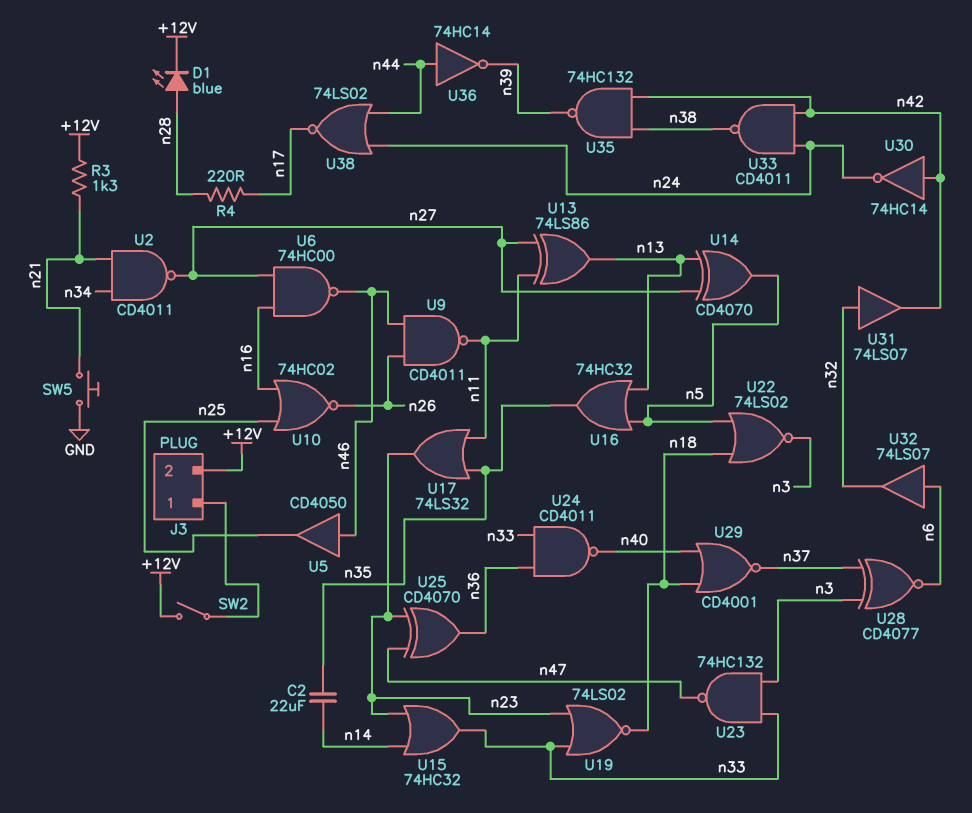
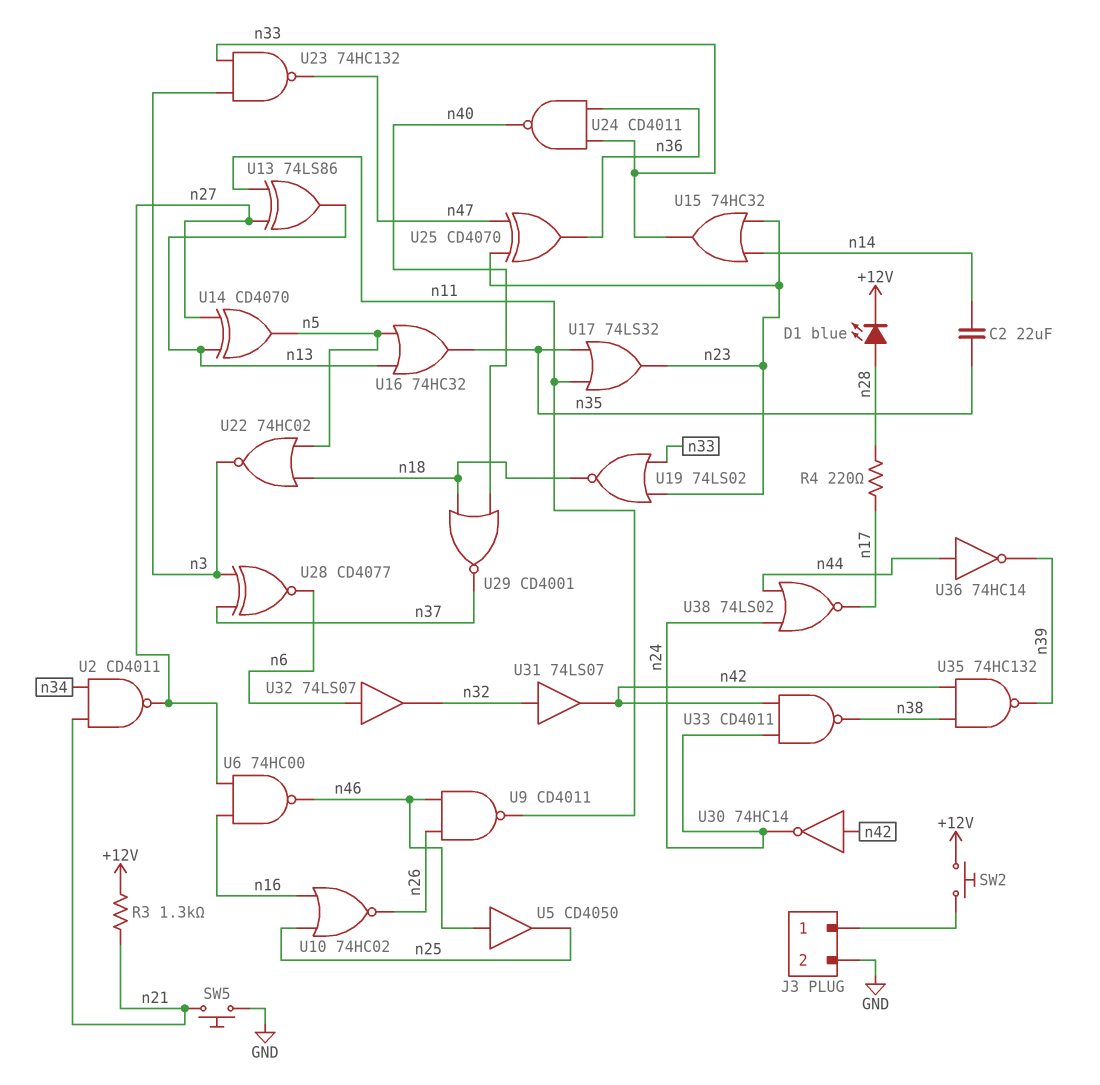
J3 pin 2: +12V -> GND
SW2: switch (+12V, J3/1) -> button (+12V, J3/1)
U22: NOR 74LS02 (in n5, in n18, out n3) -> NOR 74HC02 (in n5, in n18, out n3)

